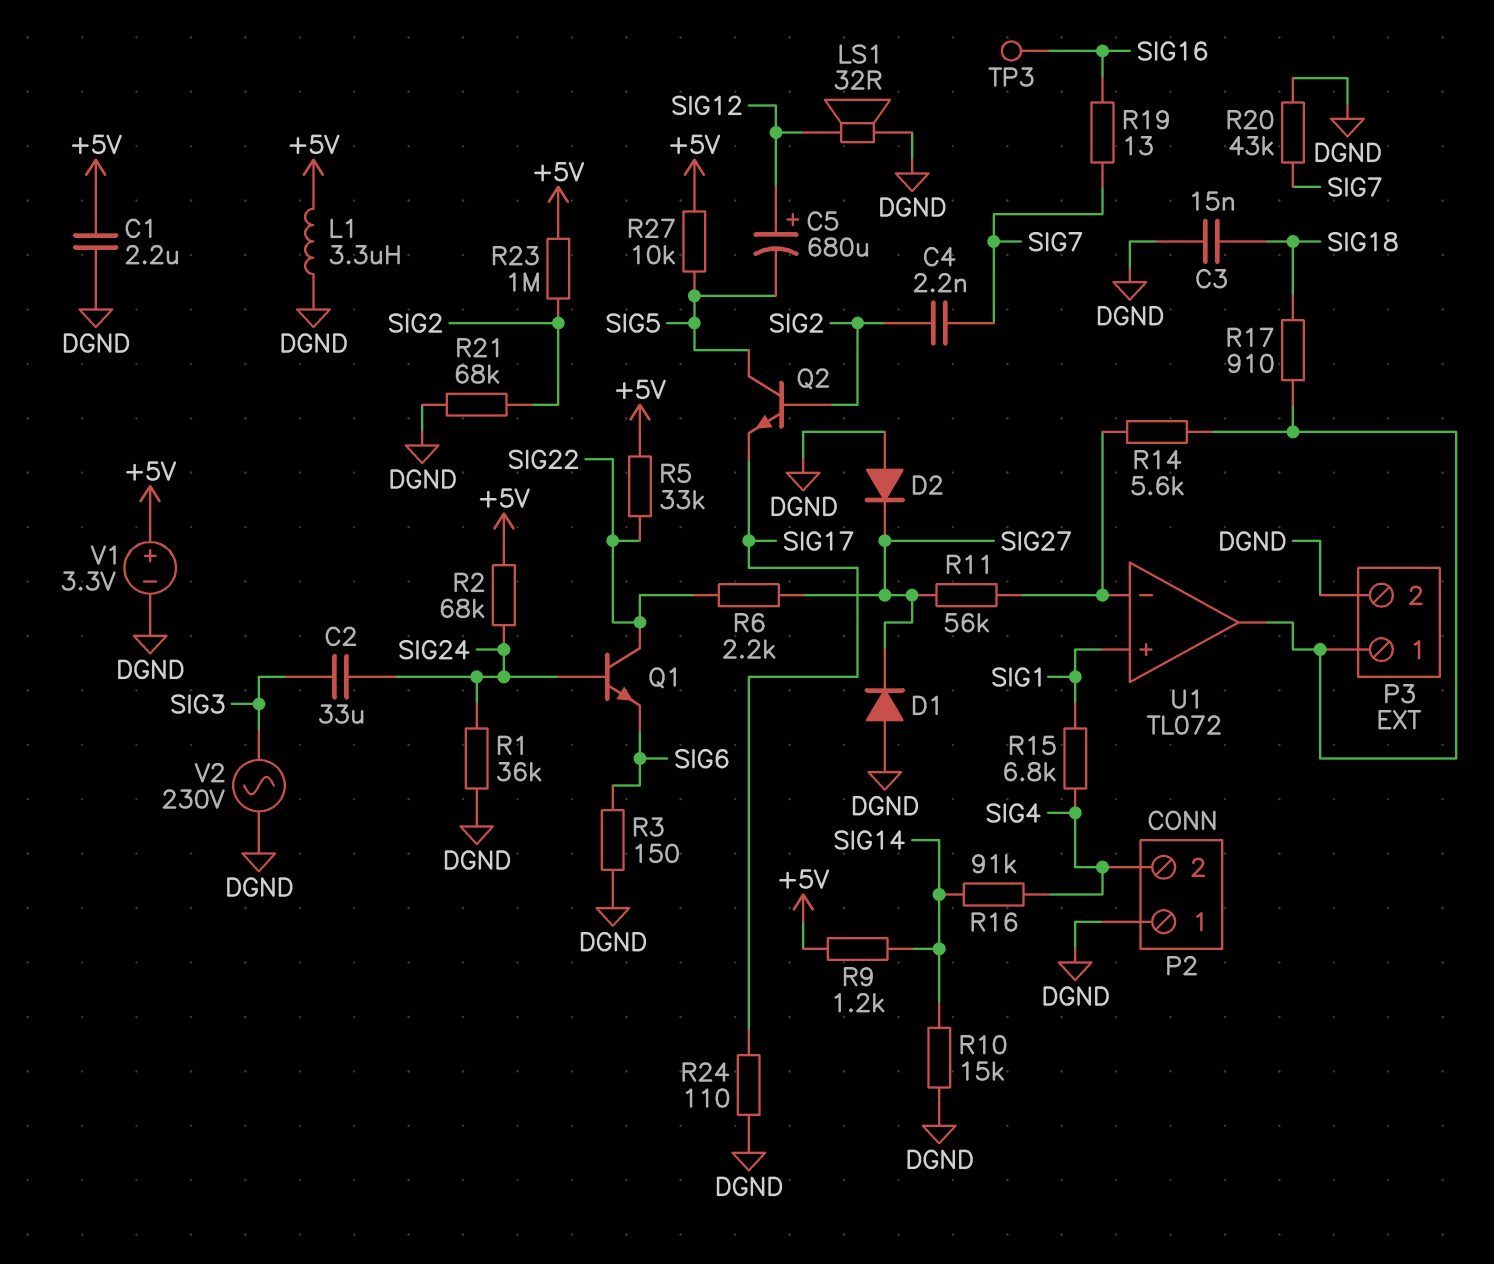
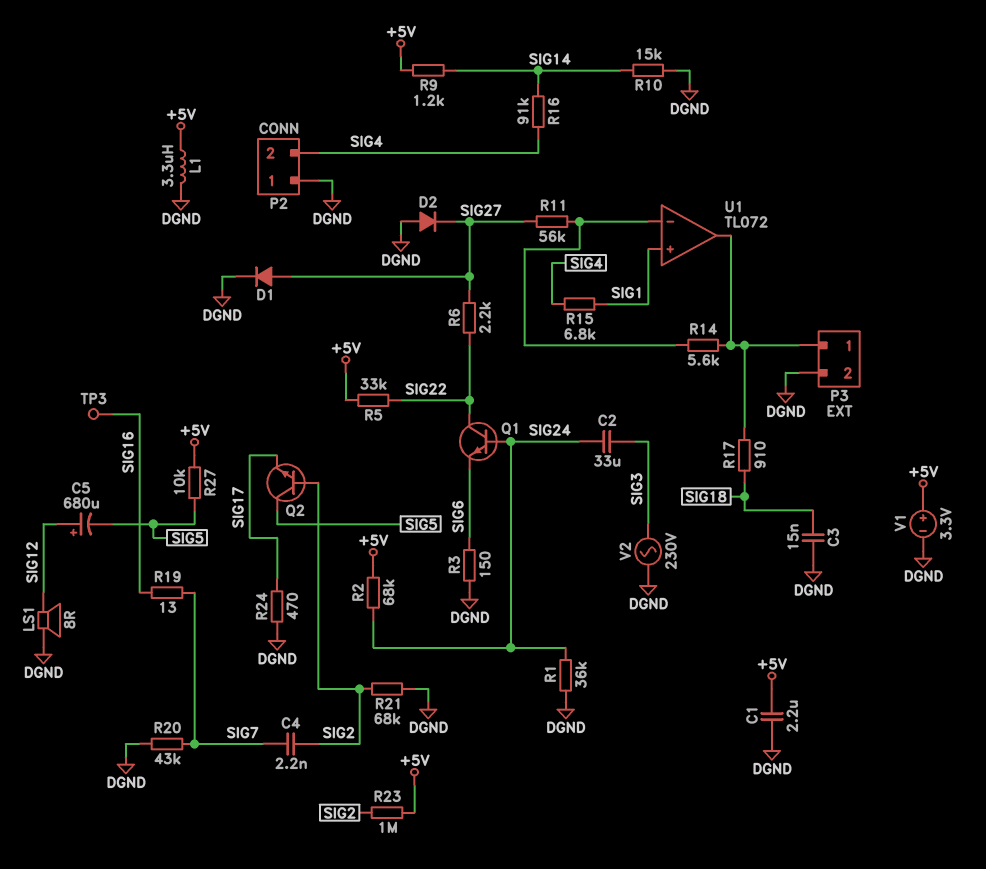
D1: diode (A DGND, K SIG27) -> diode (A SIG27, K DGND)
LS1: speaker 32R (DGND, SIG12) -> speaker 8R (DGND, SIG12)
R24: 110 (DGND, SIG17) -> 470 (DGND, SIG17)

